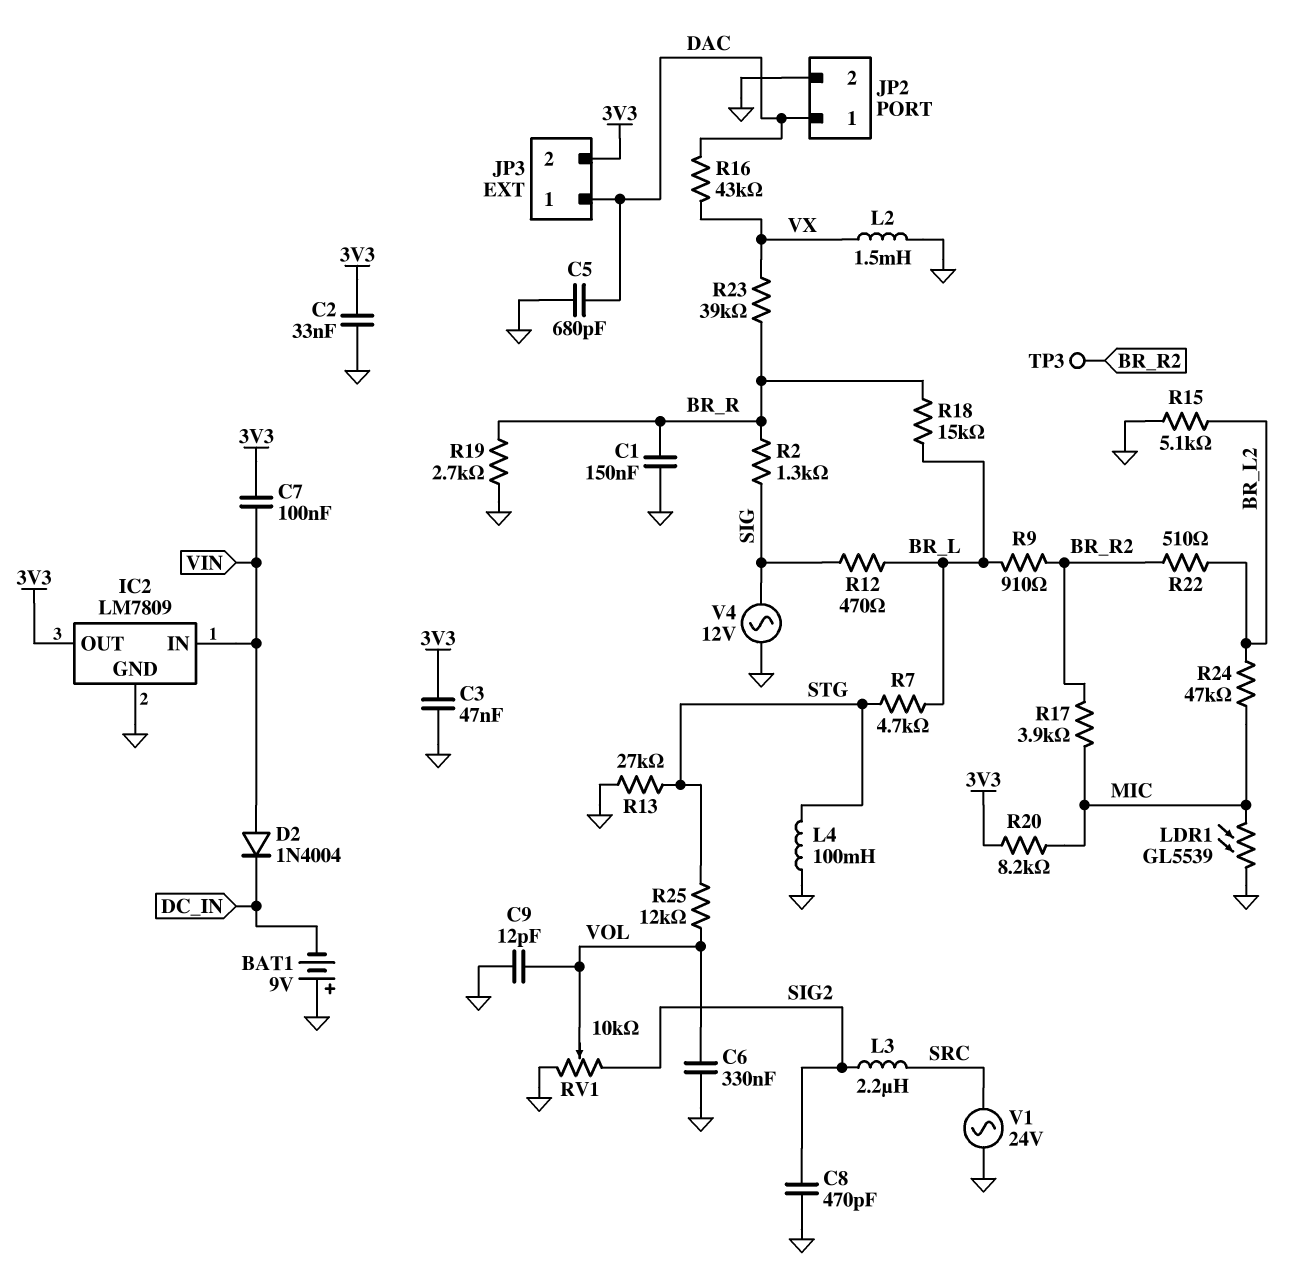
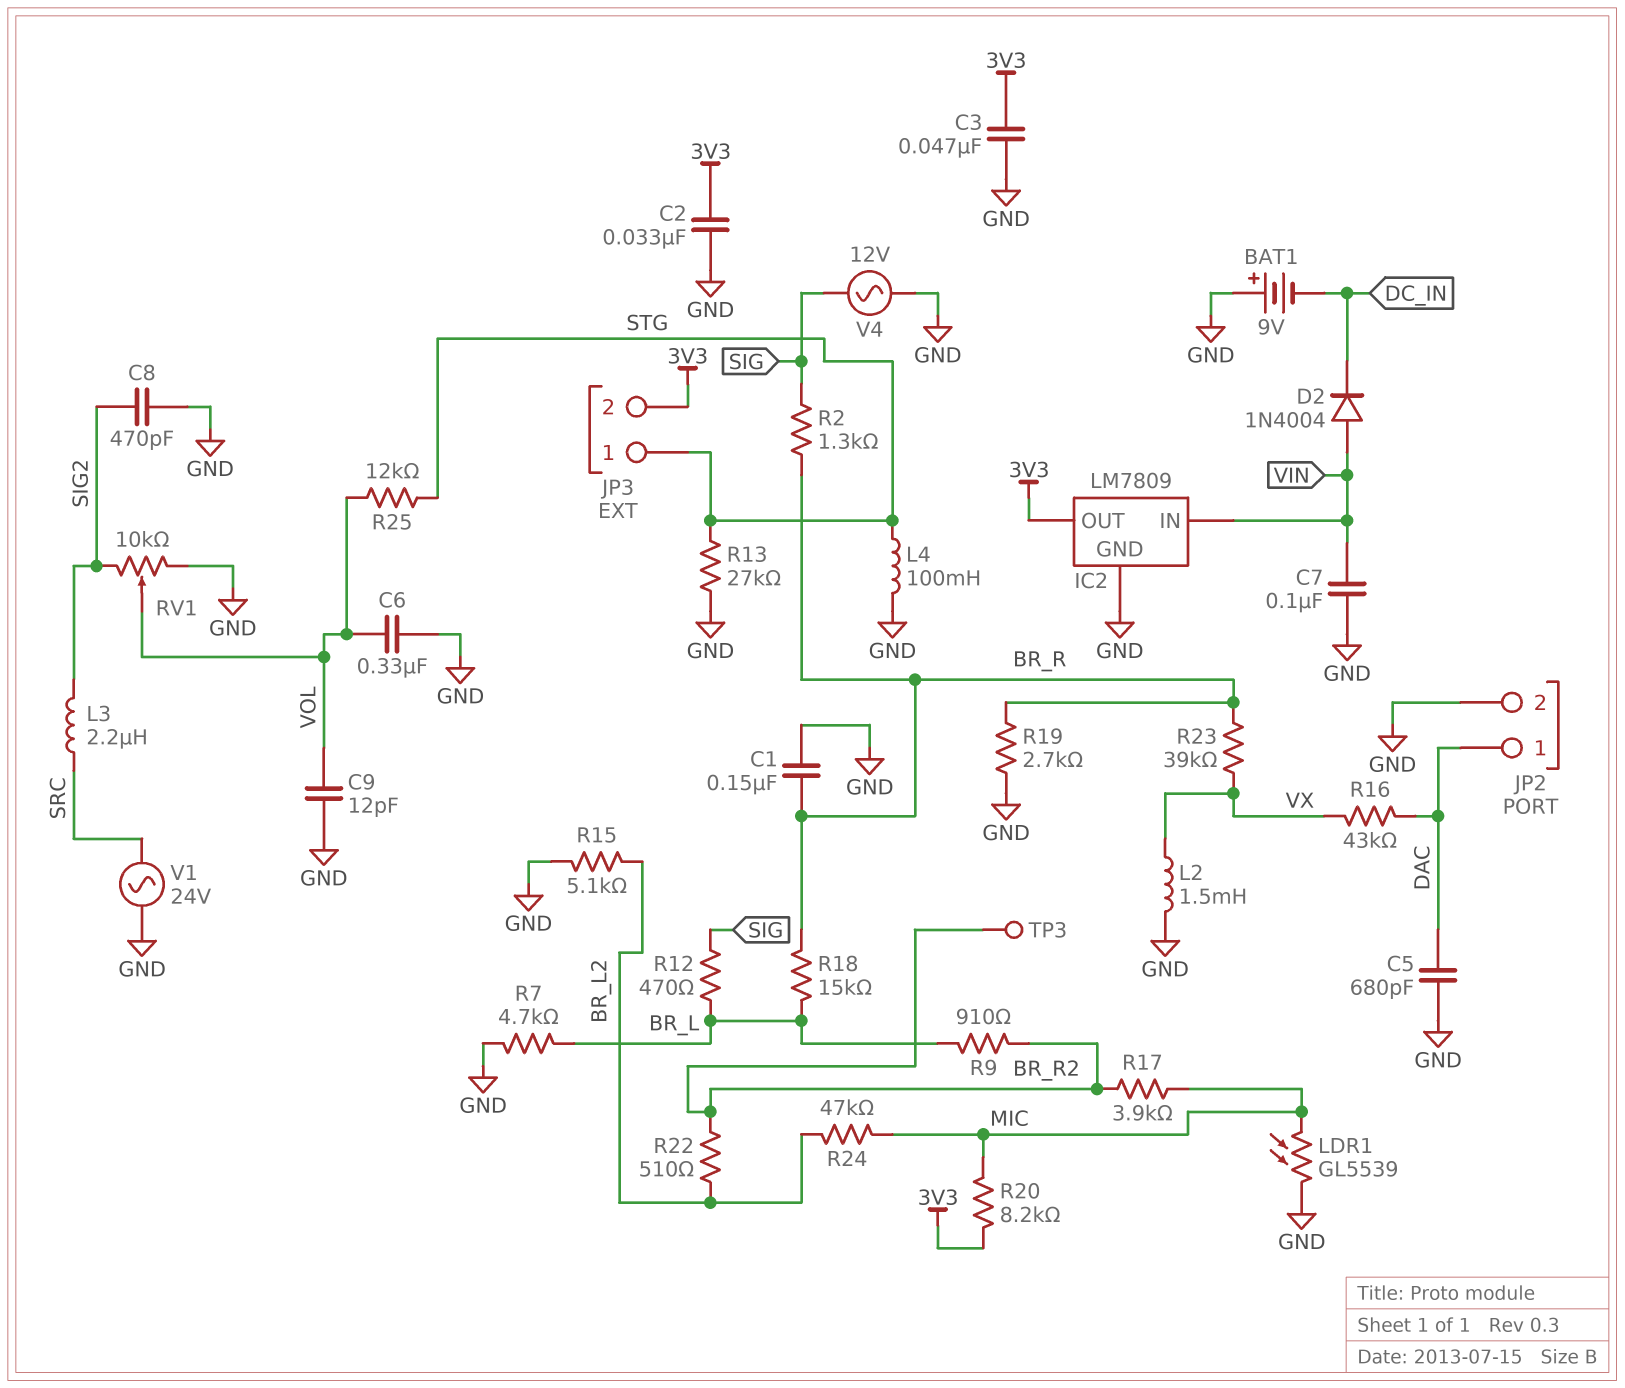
C7: 100nF (3V3, VIN) -> 100nF (GND, VIN)
JP3 pin 1: DAC -> STG
R7: 4.7k (BR_L, STG) -> 4.7k (BR_L, GND)

